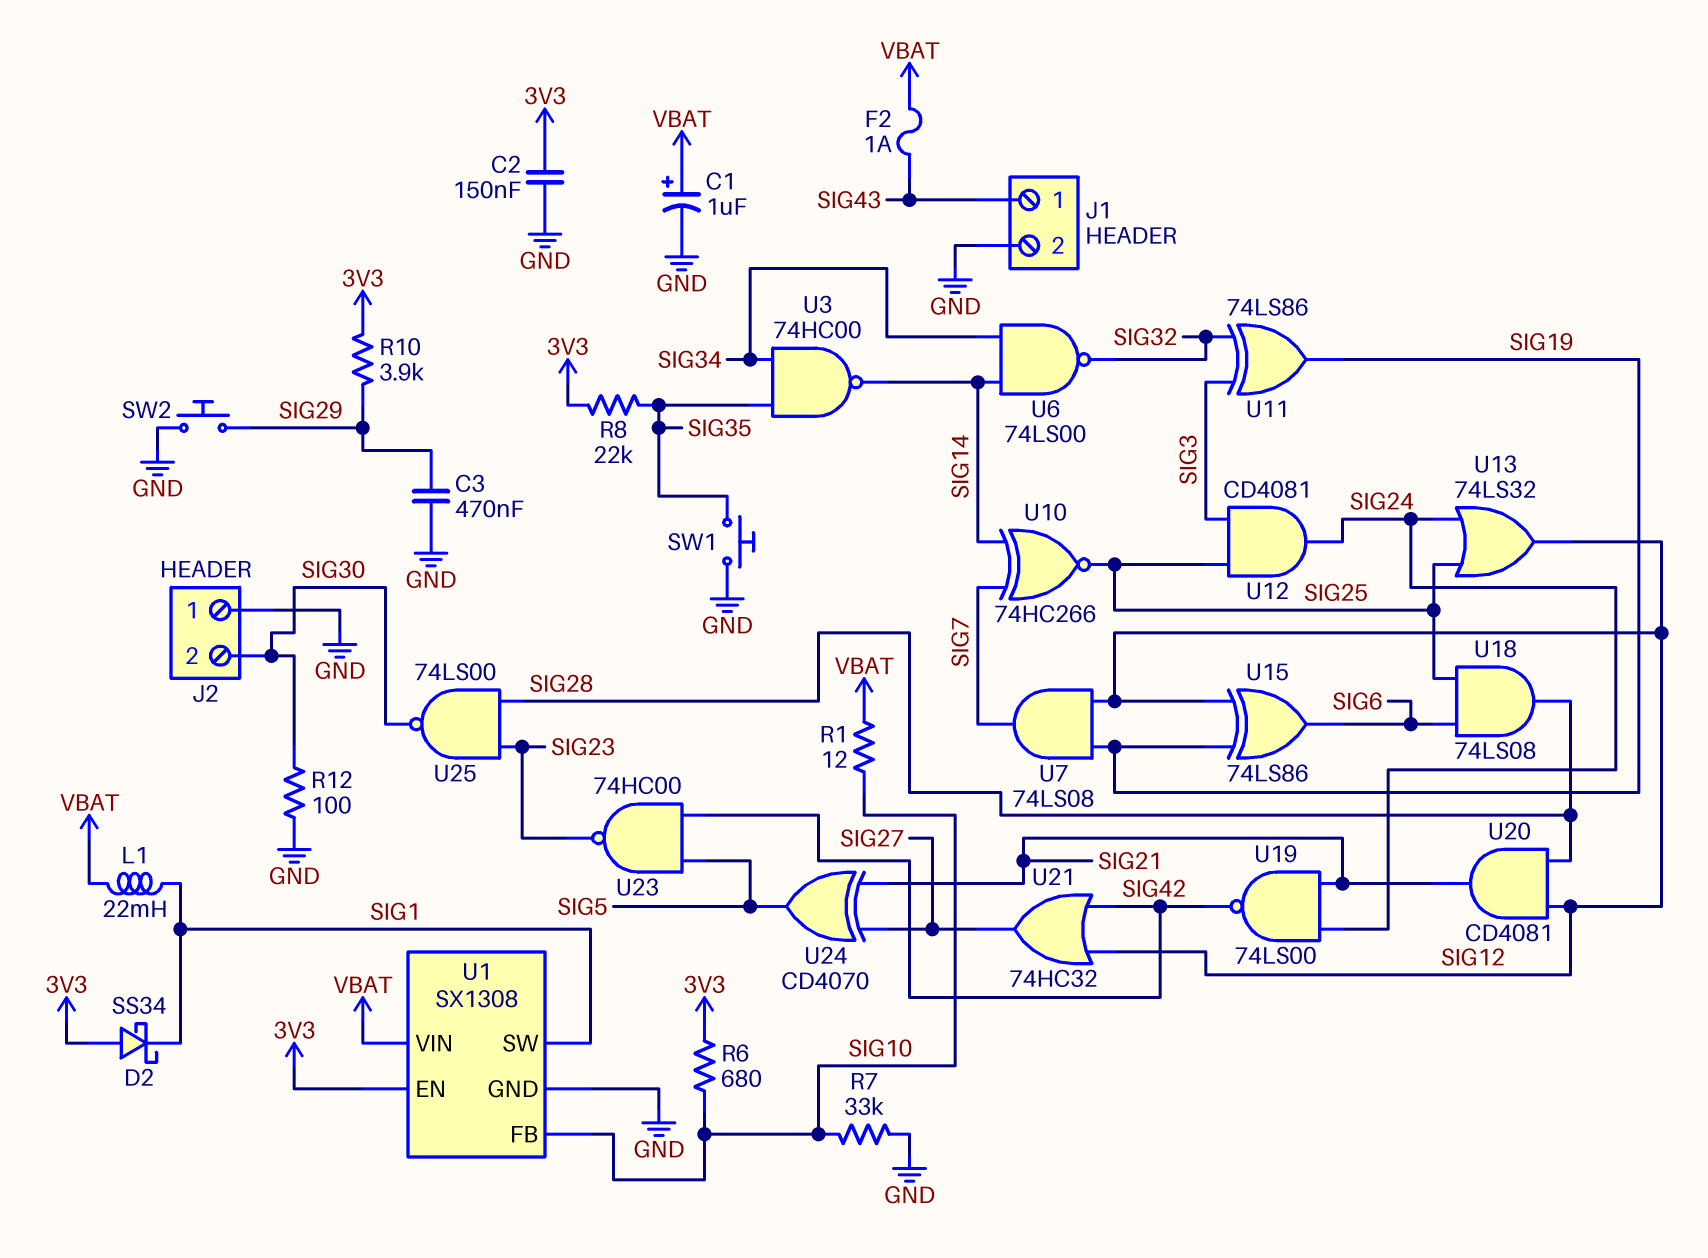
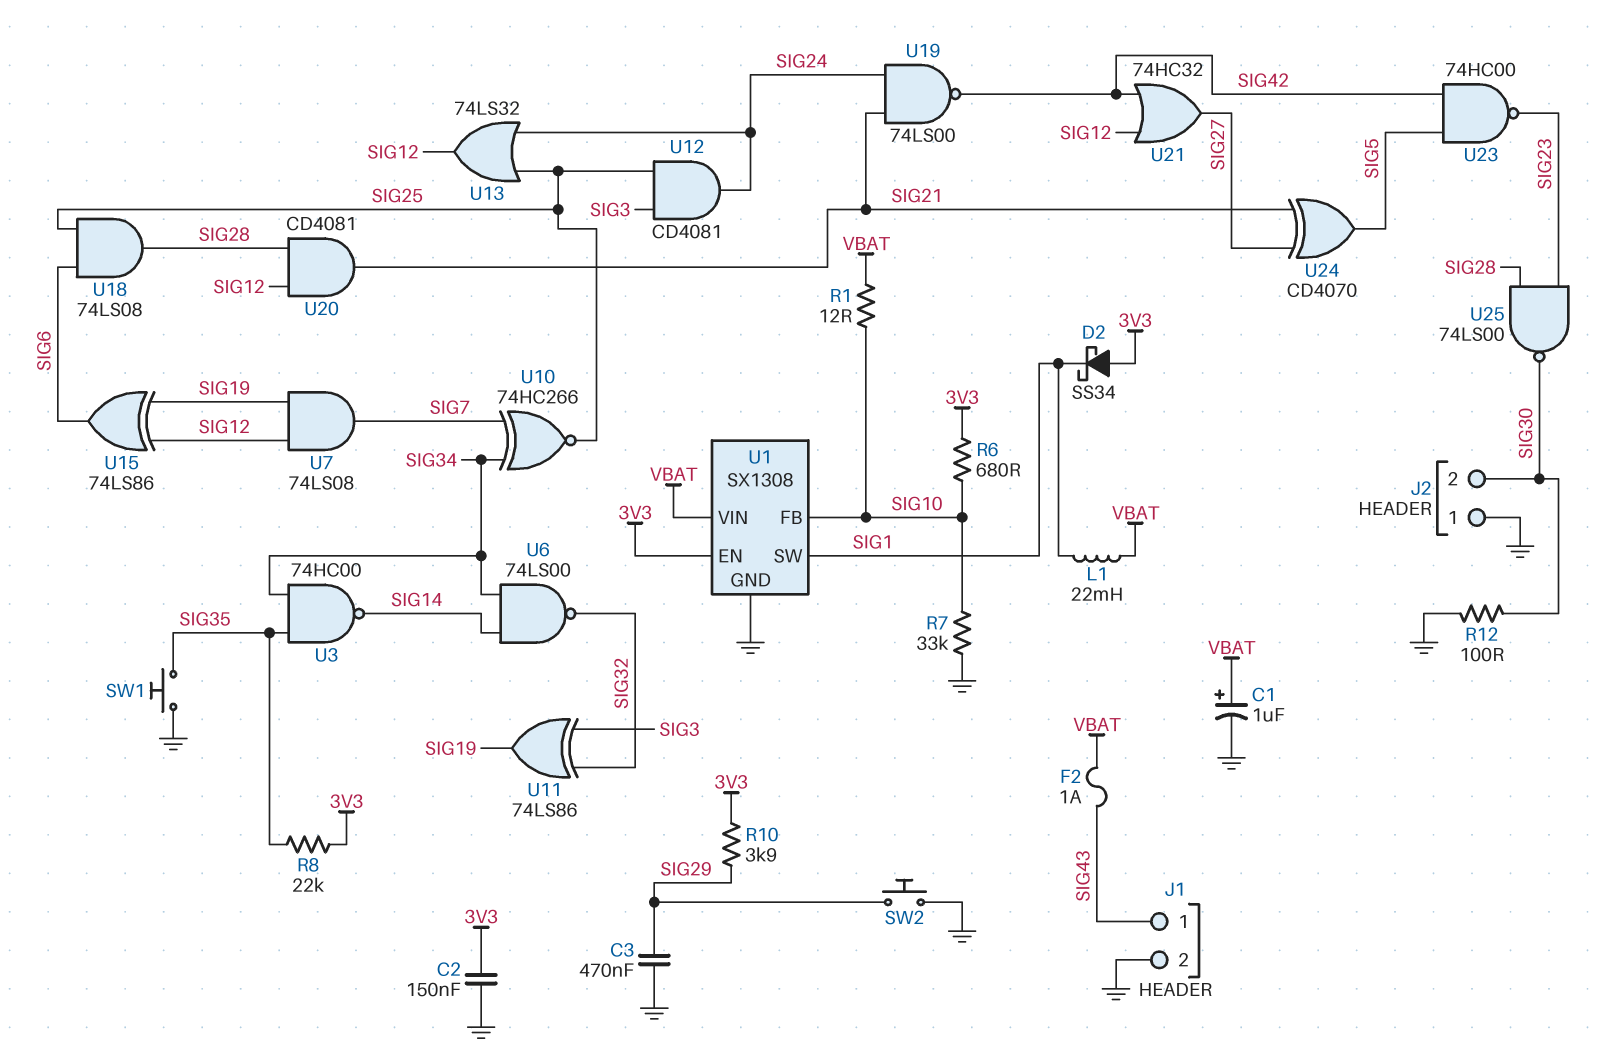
U10: XNOR 74HC266 (in SIG7, in SIG14, out SIG25) -> XNOR 74HC266 (in SIG7, in SIG34, out SIG25)

